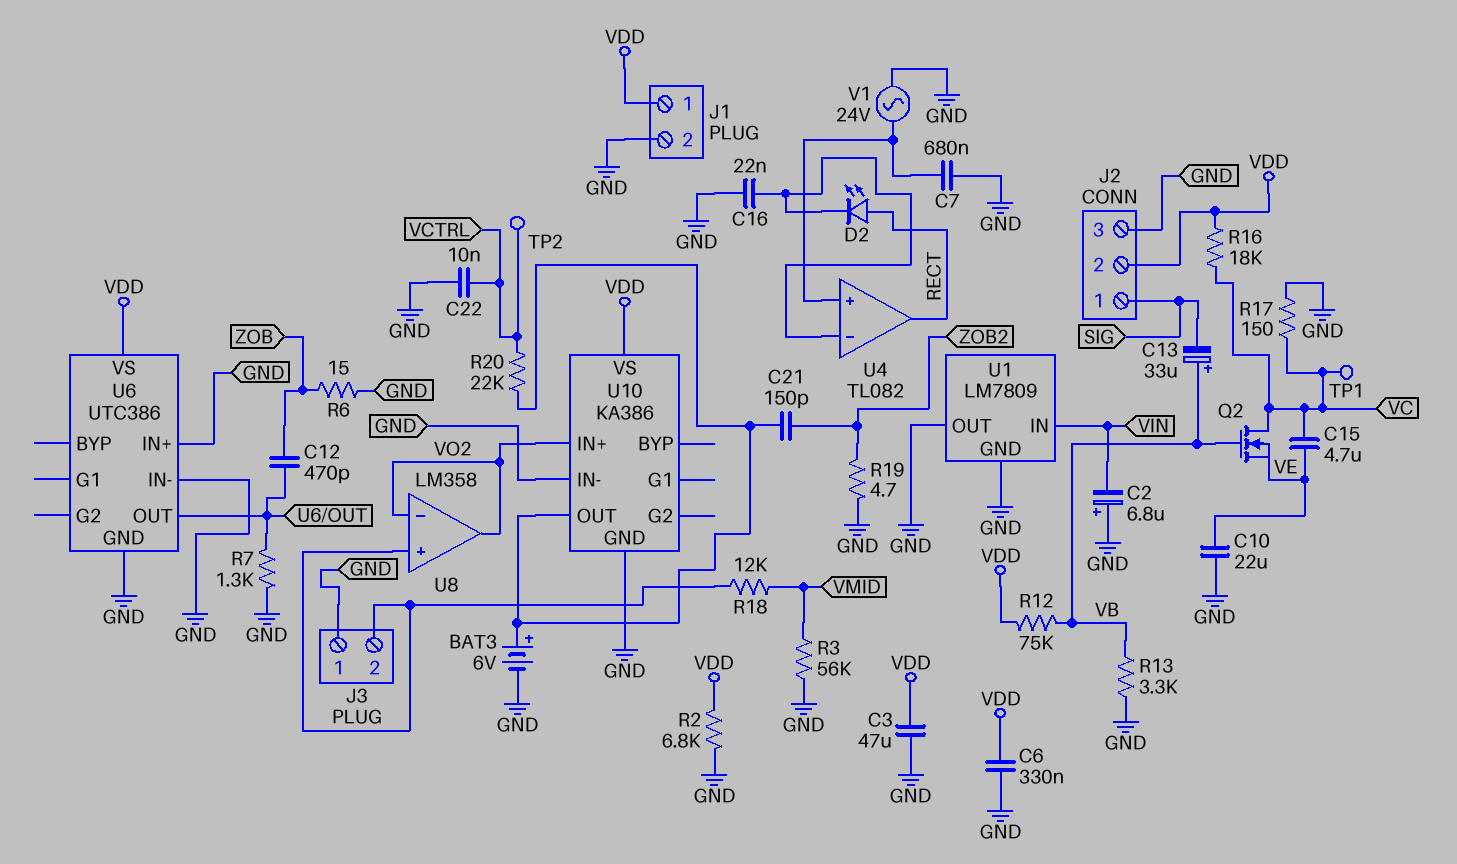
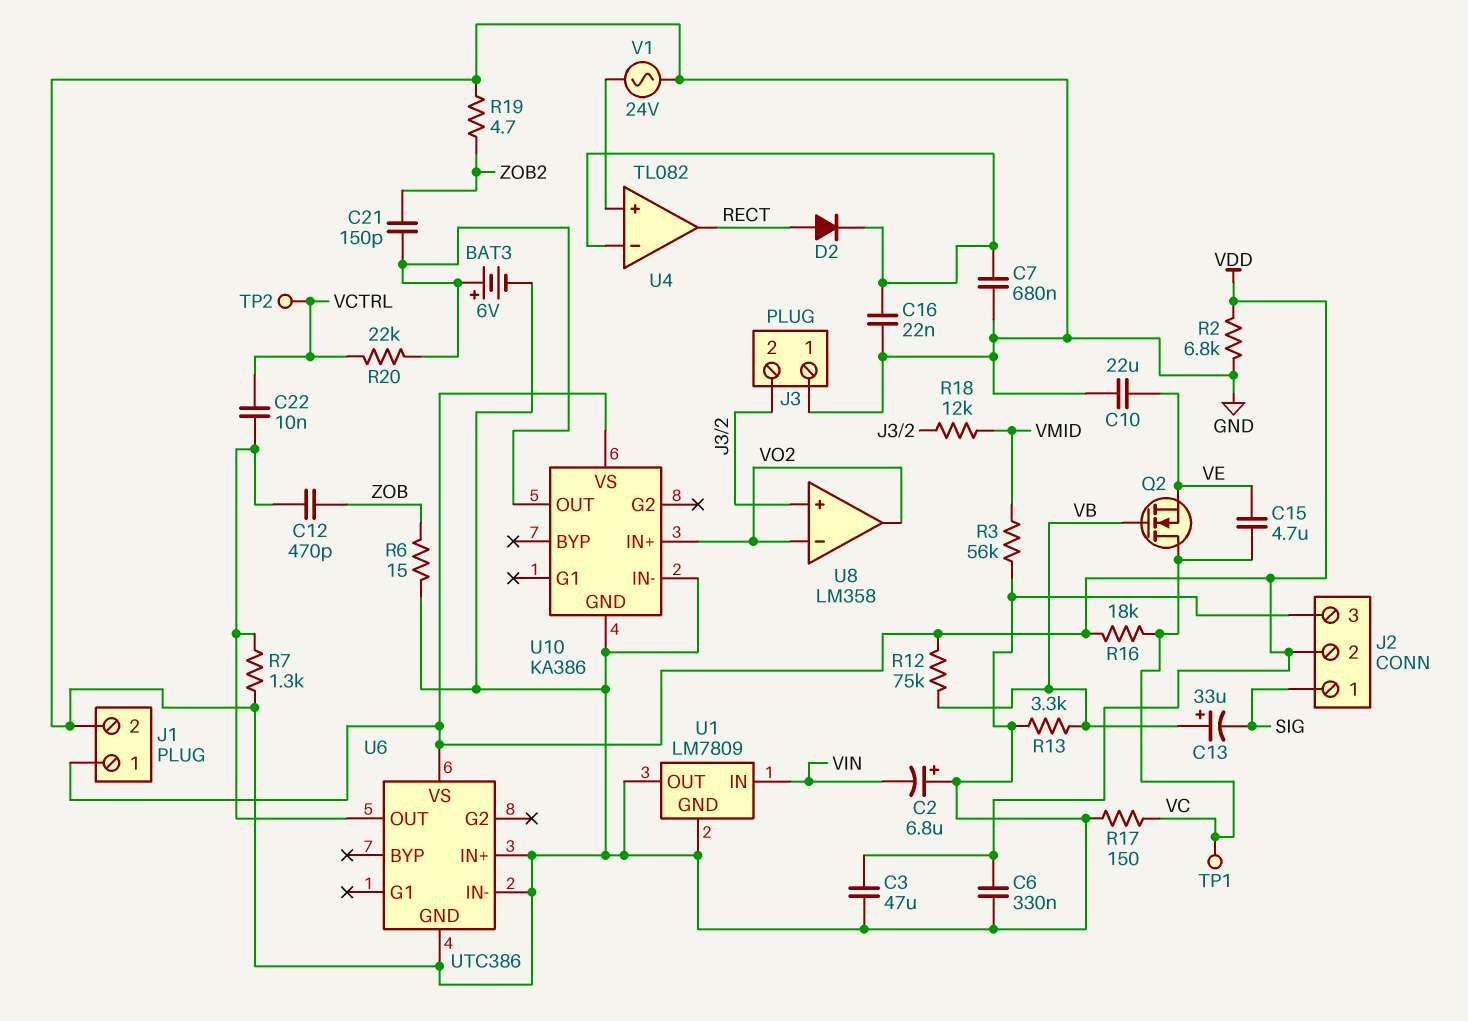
C7: 680nF (GND, U4/in+) -> 680nF (GND, U4/in-)
C22: 10nF (GND, VCTRL) -> 10nF (U6/OUT, VCTRL)
D2: LED (A RECT, K U4/in-) -> diode (A RECT, K U4/in-)

